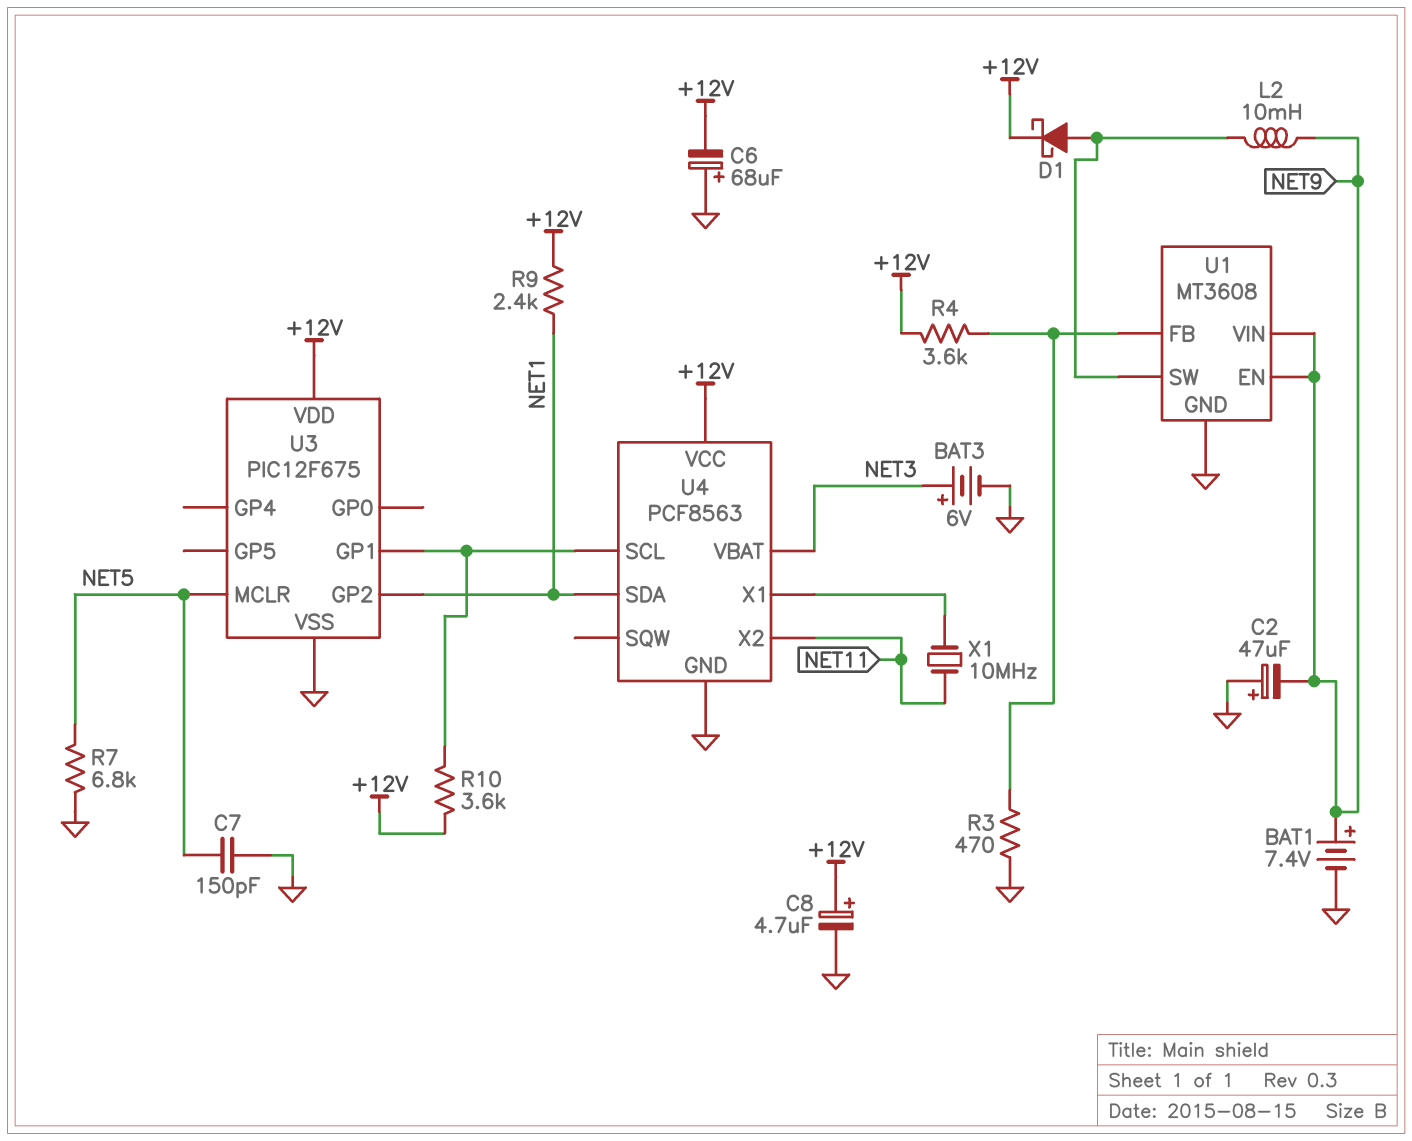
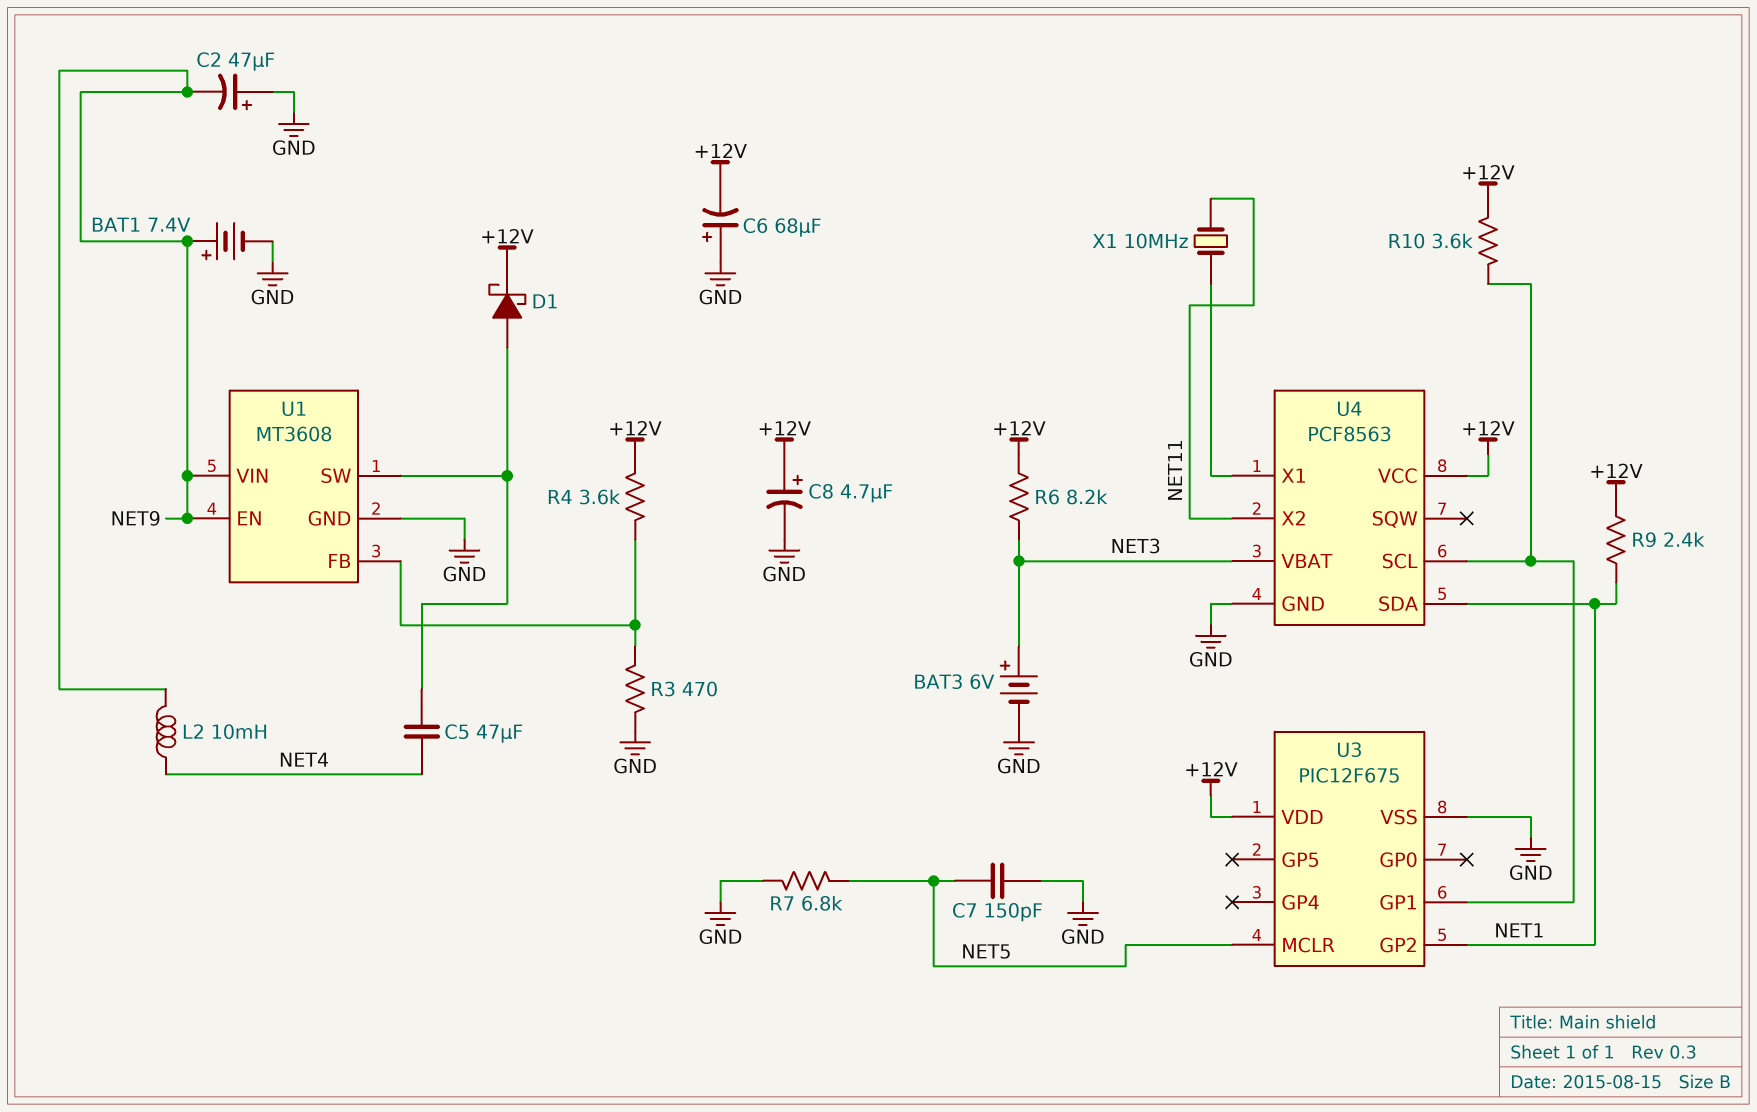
C5: none -> 47uF (NET4, U1/SW)
L2: 10mH (NET9, U1/SW) -> 10mH (NET4, NET9)
R6: none -> 8.2k (+12V, NET3)

